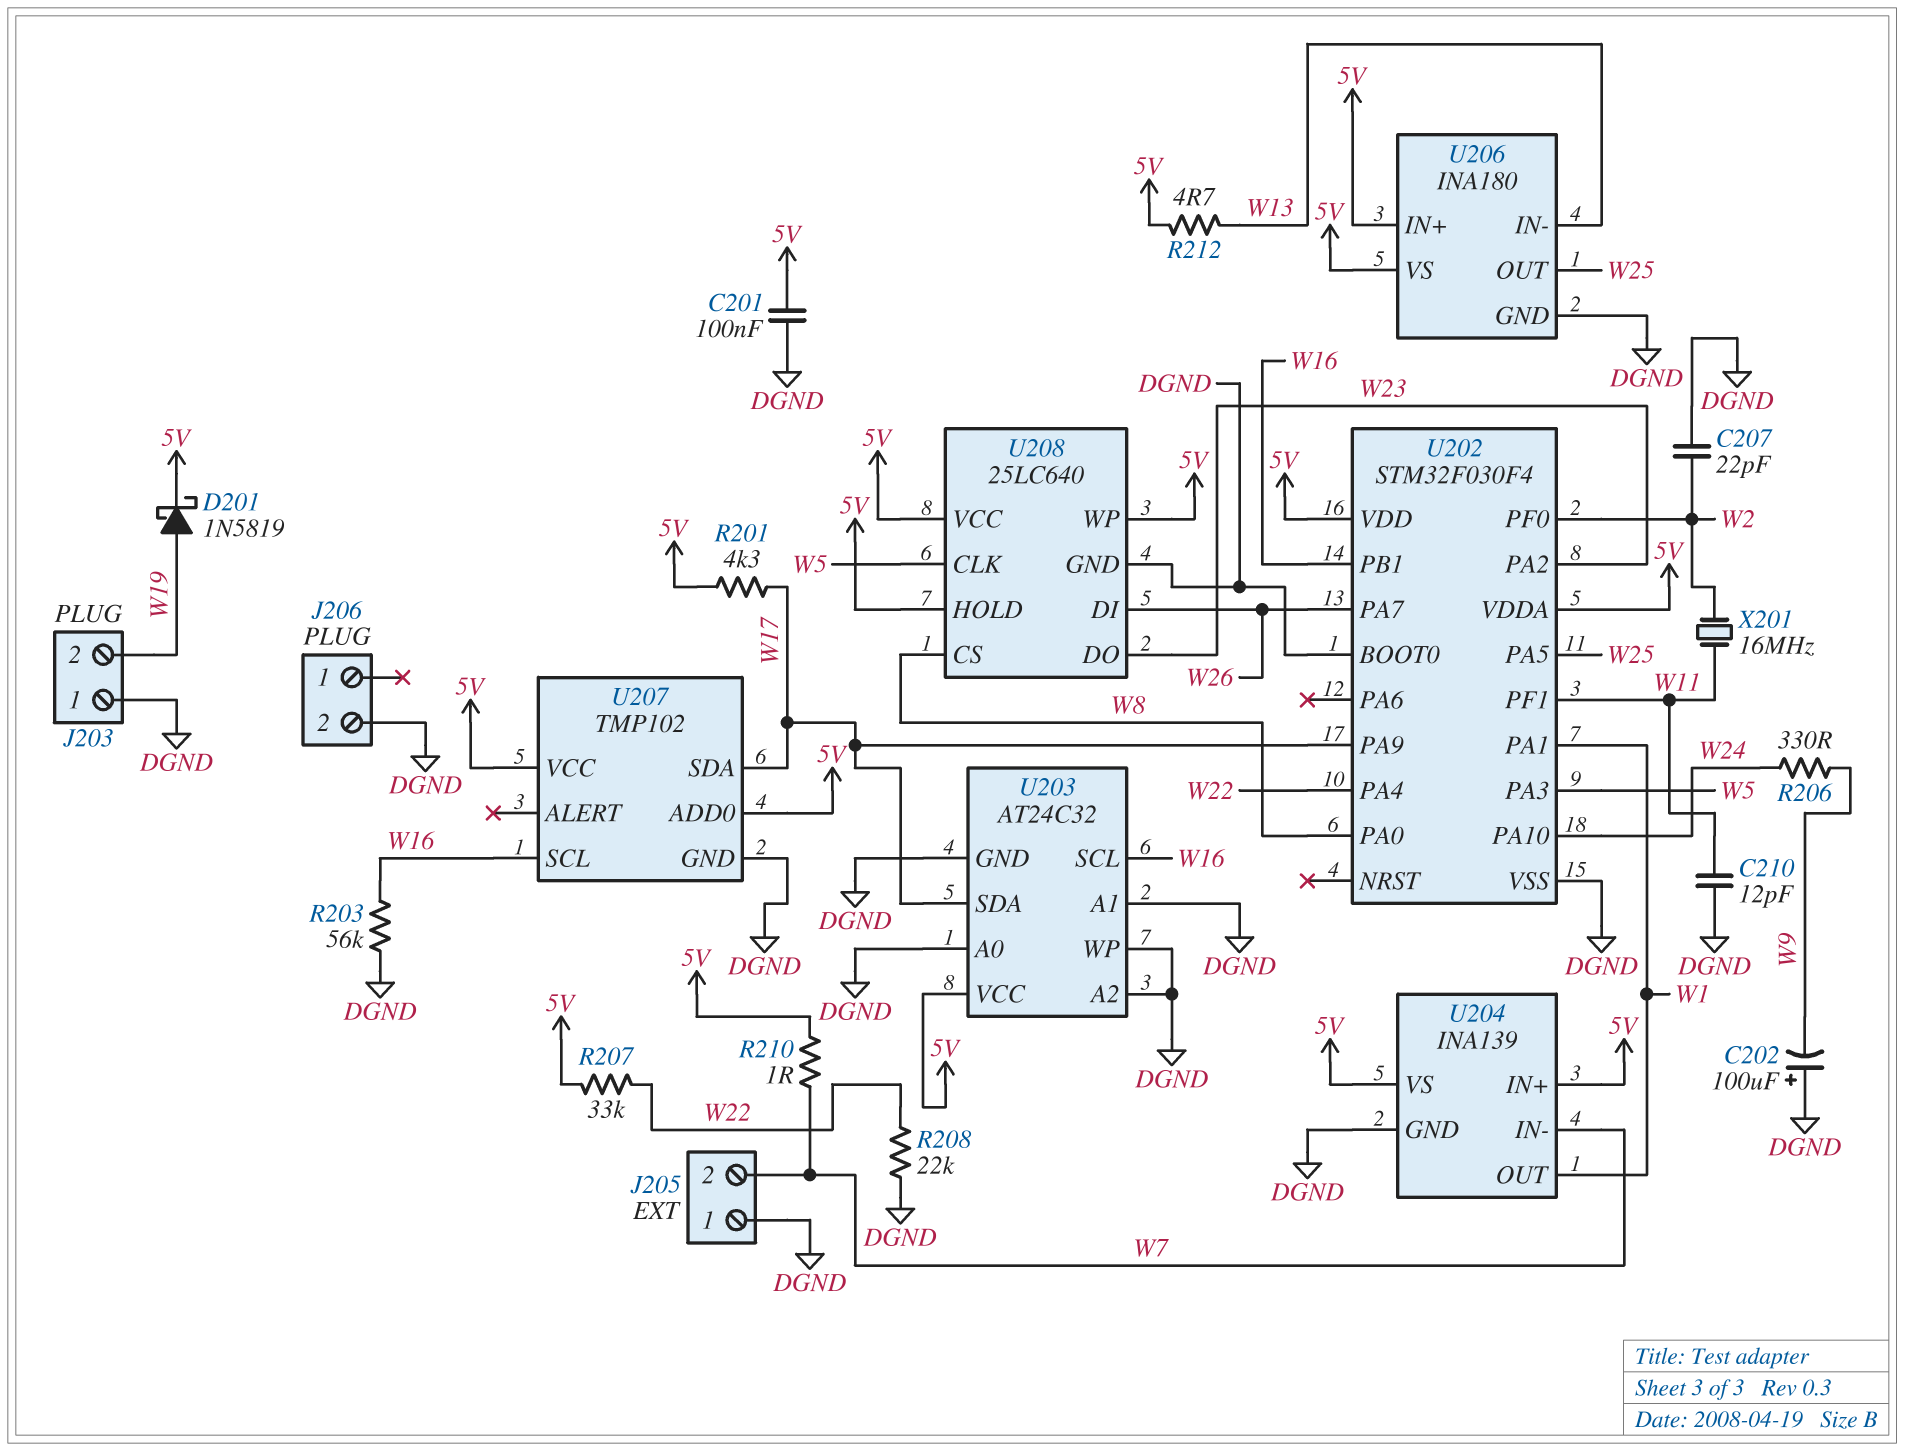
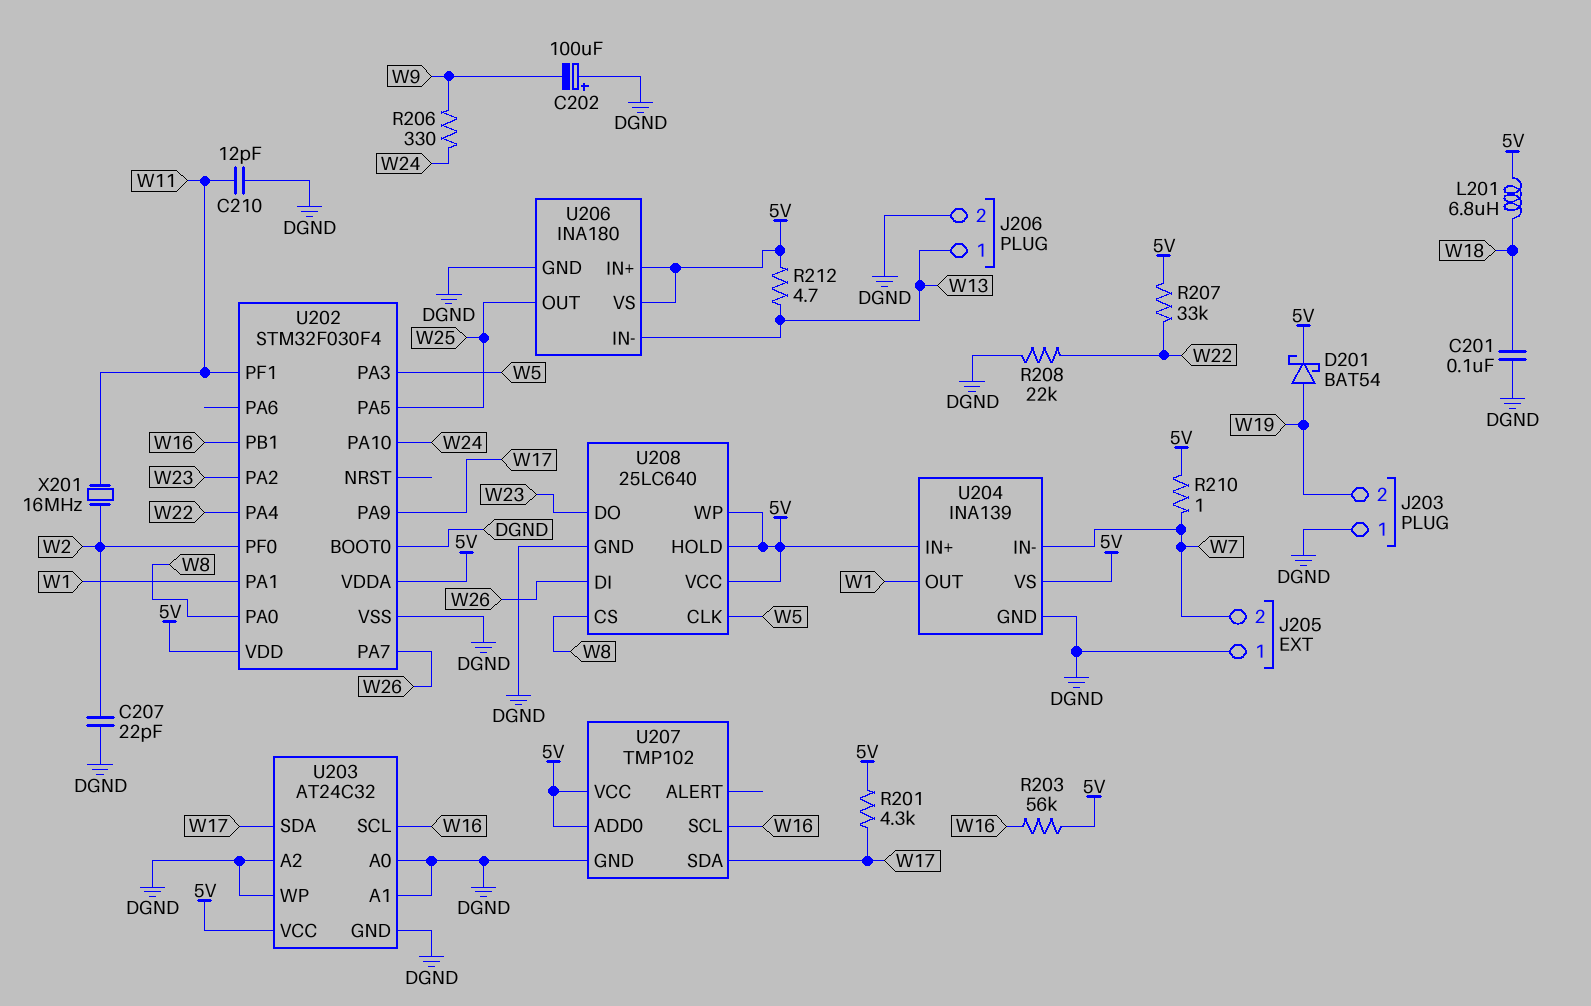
C201: 100nF (5V, DGND) -> 100nF (DGND, W18)
D201: schottky 1N5819 (A W19, K 5V) -> schottky BAT54 (A W19, K 5V)
J206 pin 1: none -> W13
L201: none -> 6.8uH (5V, W18)
R203: 56k (DGND, W16) -> 56k (5V, W16)

